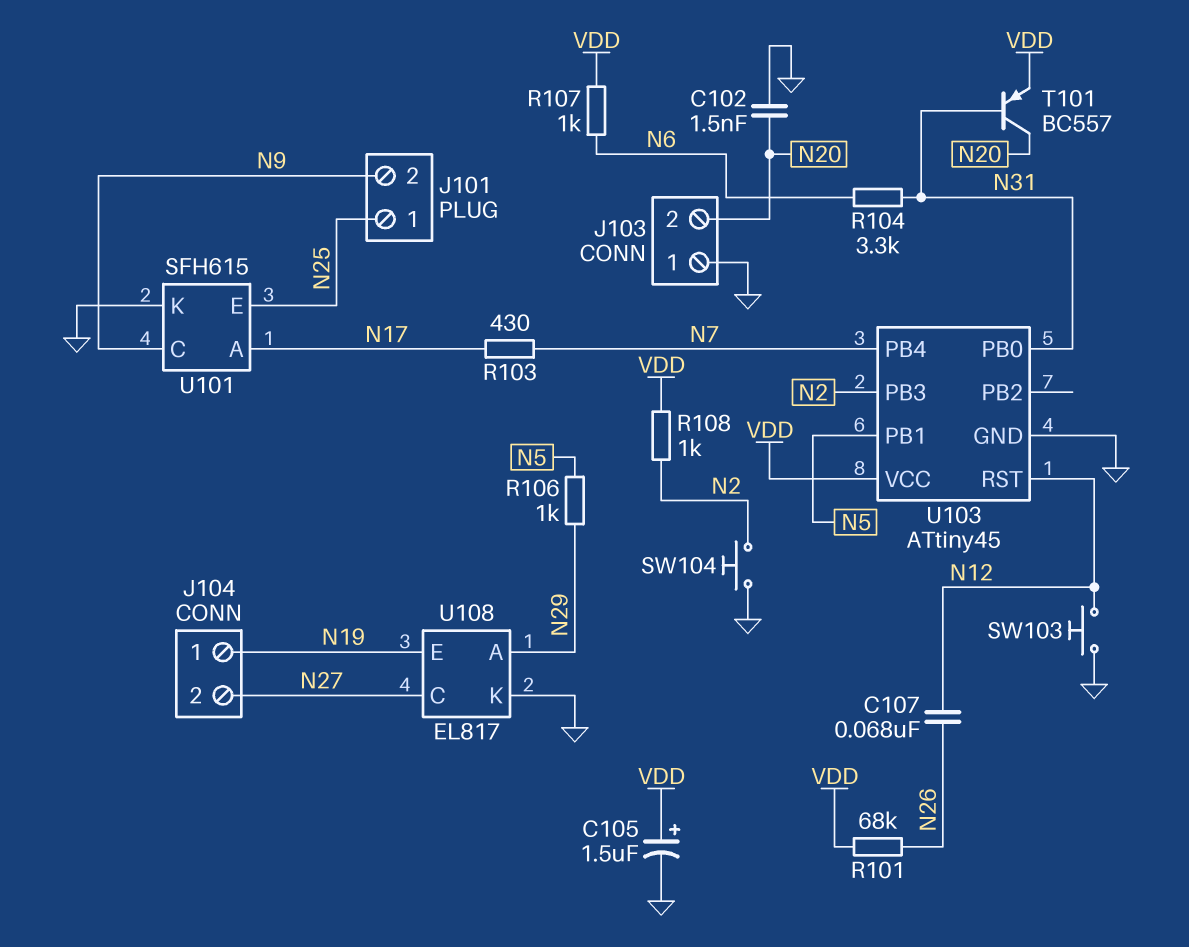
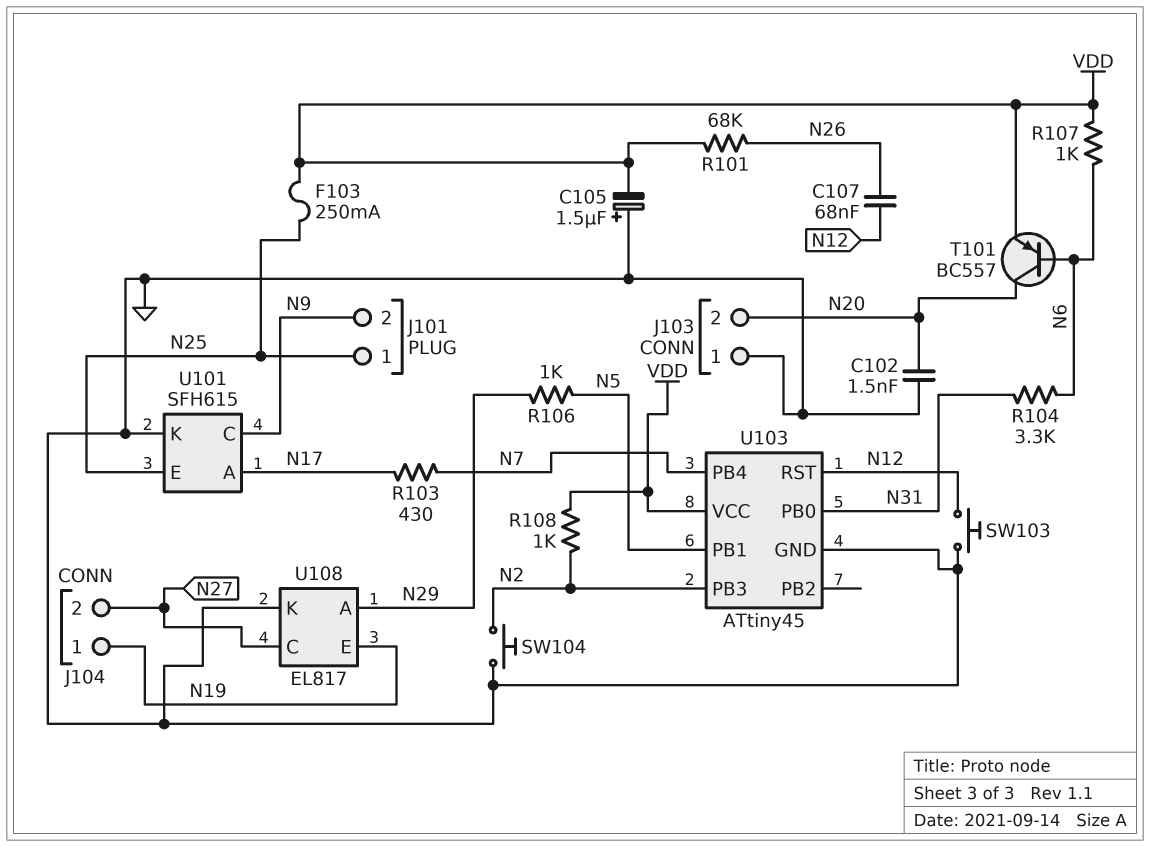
C105: 1.5uF (plus VDD, minus GND) -> 1.5uF (plus GND, minus VDD)
F103: none -> 250mA (N25, VDD)
T101: PNP BC557 (B N31, C N20, E VDD) -> PNP BC557 (B N6, C N20, E VDD)

